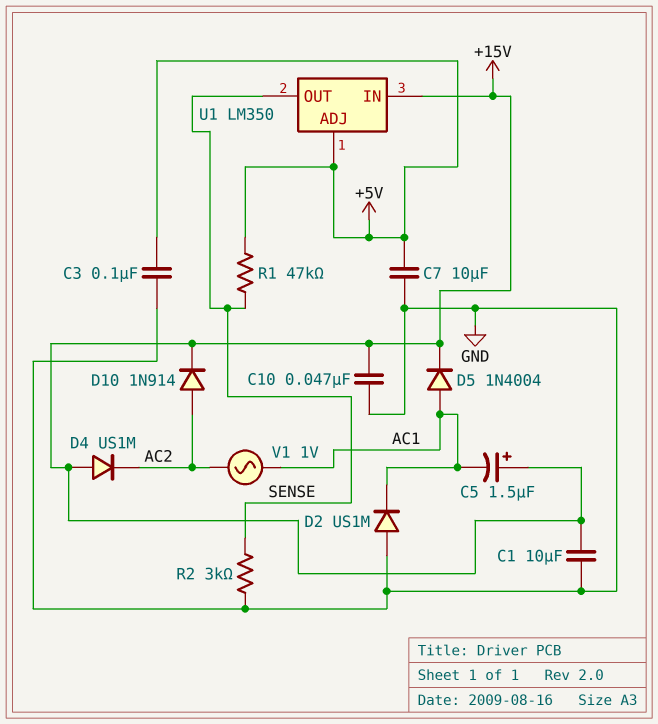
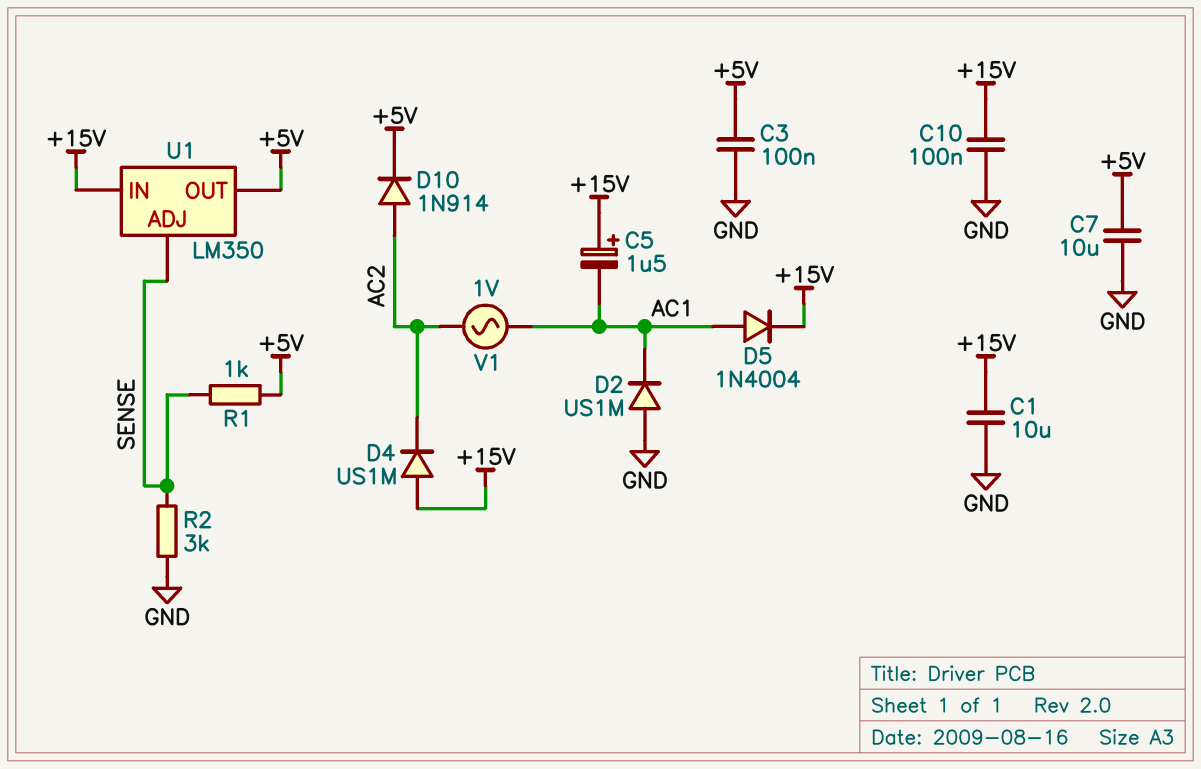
C10: 47nF (+15V, GND) -> 100nF (+15V, GND)
D10: diode 1N914 (A AC2, K +15V) -> diode 1N914 (A AC2, K +5V)
R1: 47k (+5V, SENSE) -> 1k (+5V, SENSE)
U1 pin ADJ: +5V -> SENSE
U1 pin OUT: SENSE -> +5V

